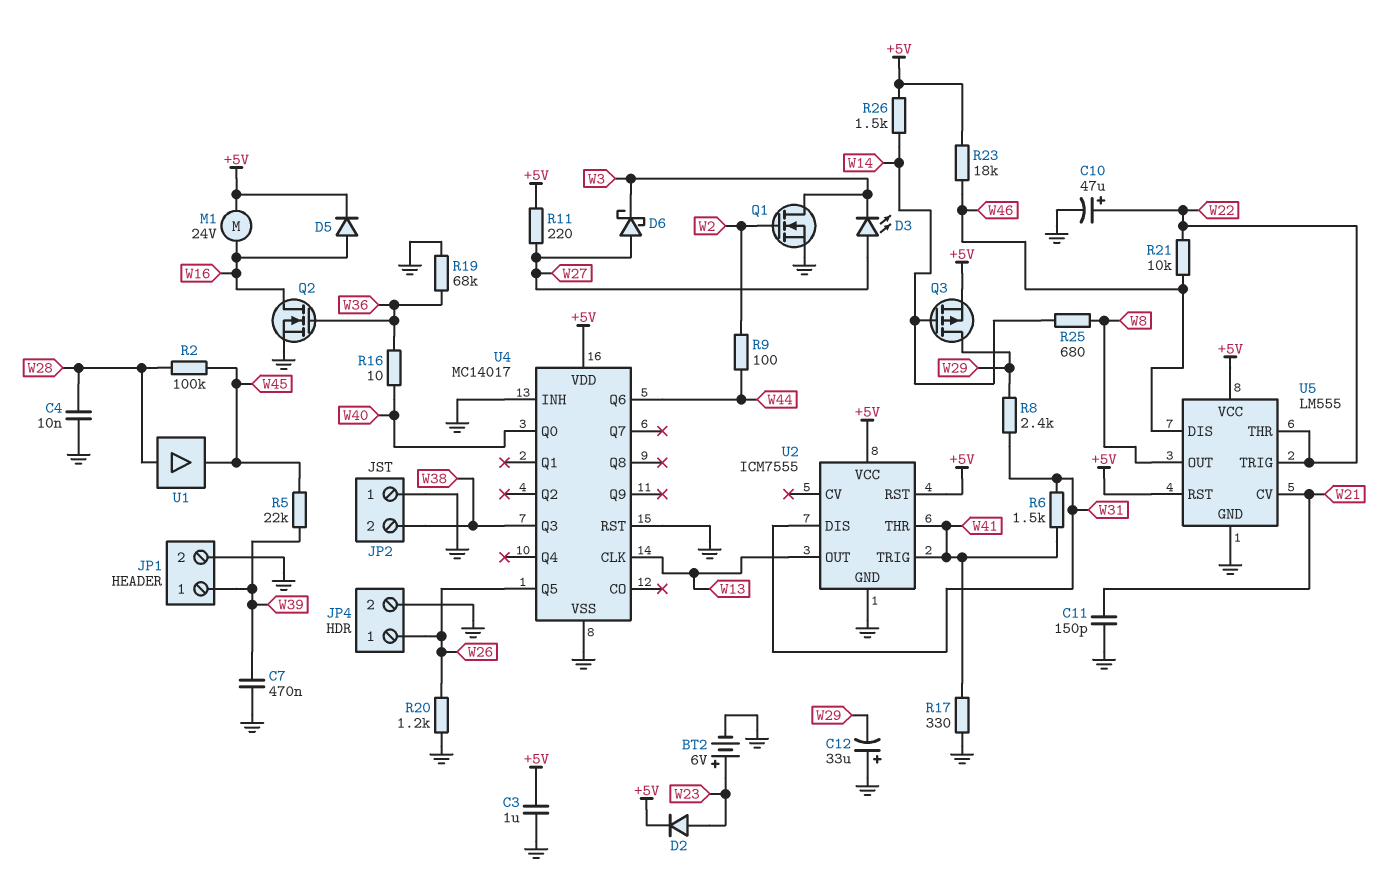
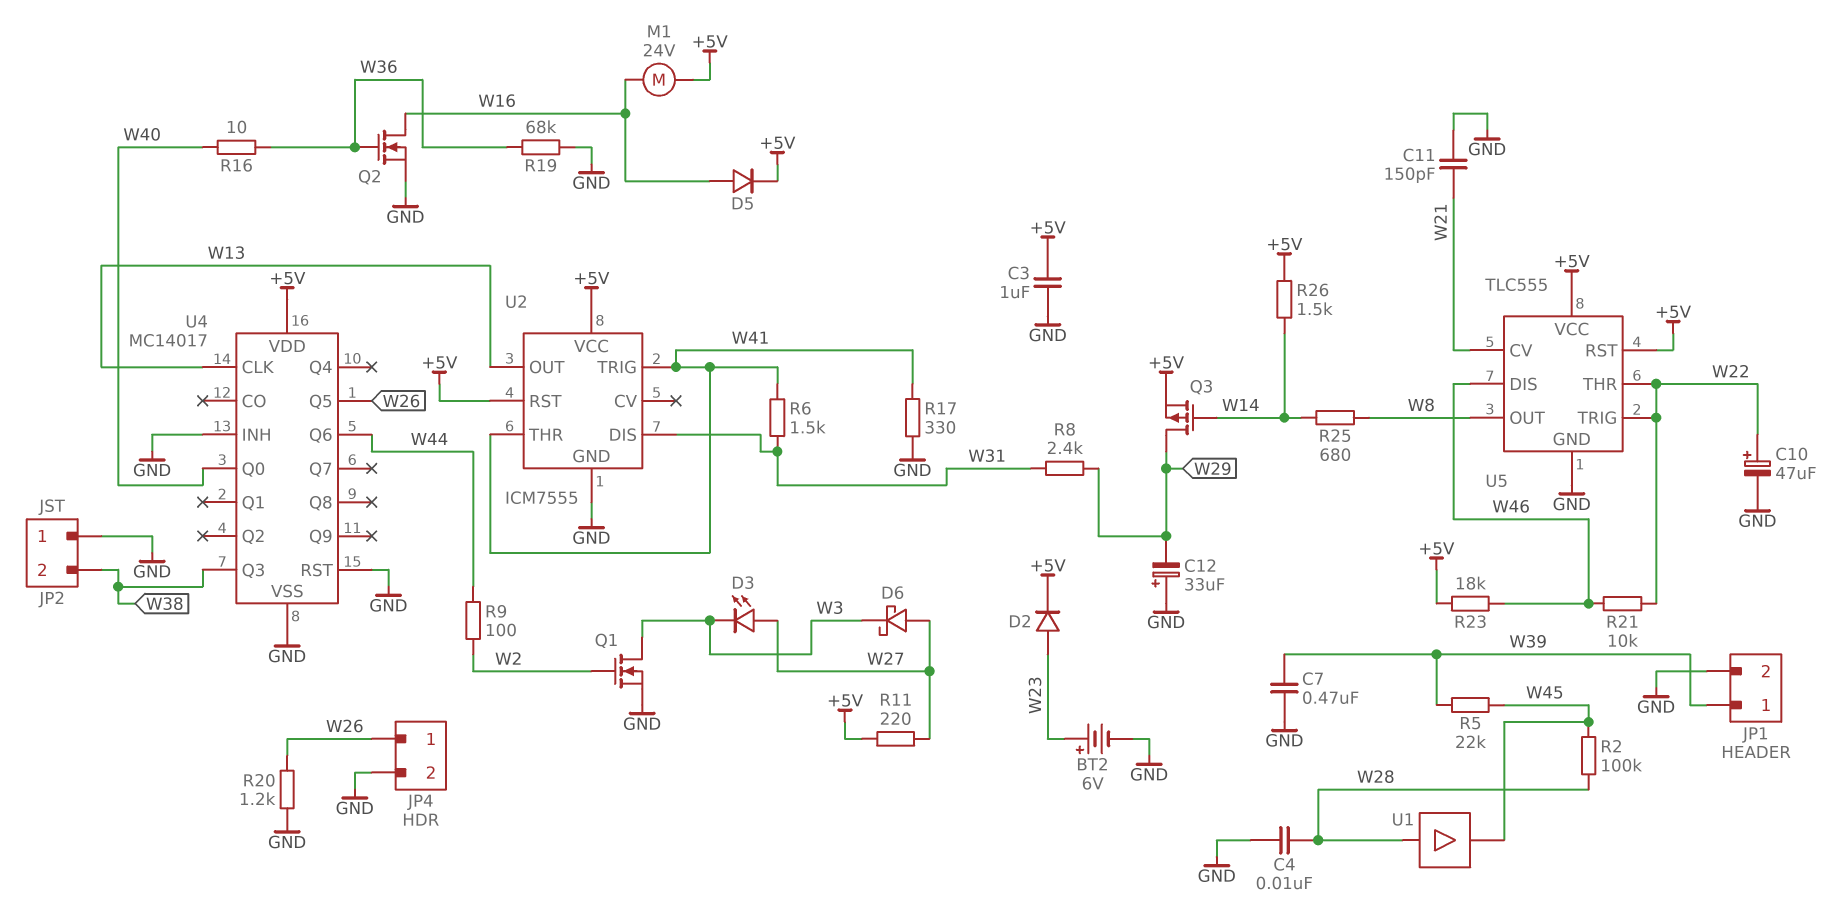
U5: LM555 -> TLC555

